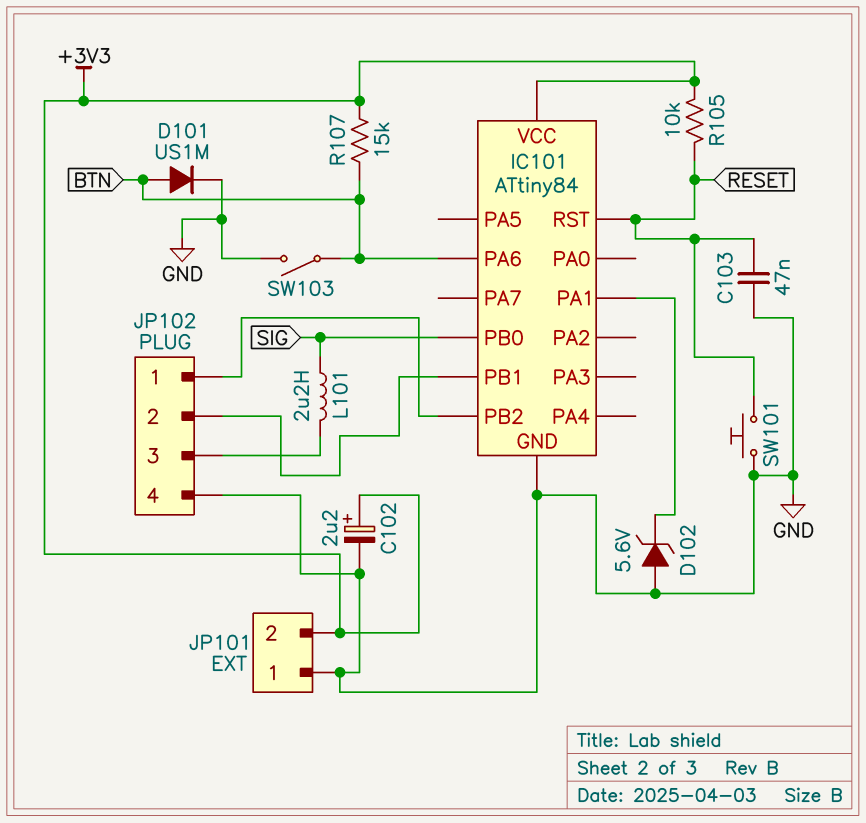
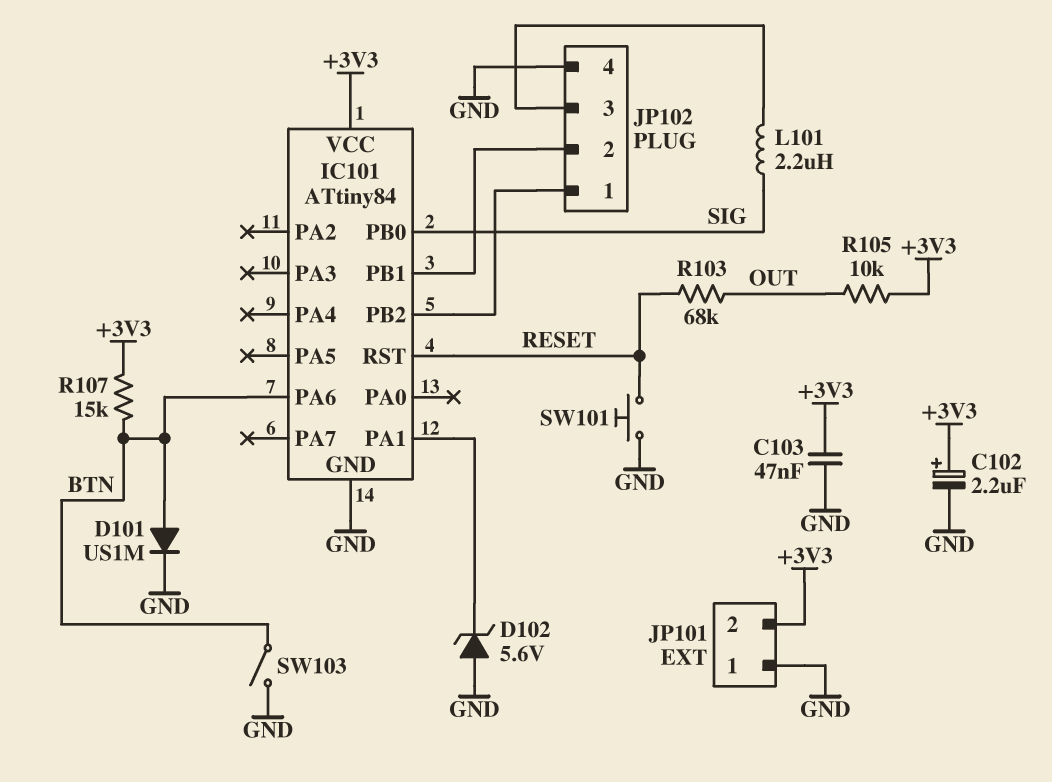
C103: 47nF (GND, RESET) -> 47nF (+3V3, GND)
R103: none -> 68k (OUT, RESET)
R105: 10k (+3V3, RESET) -> 10k (+3V3, OUT)

